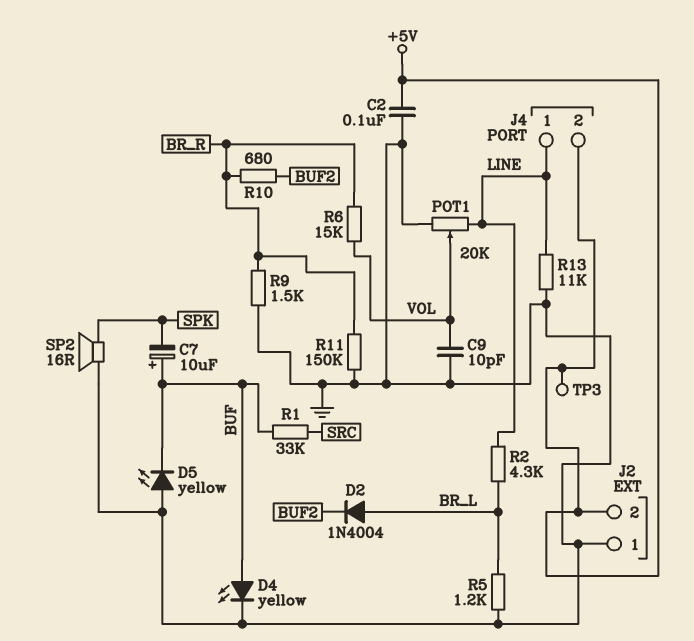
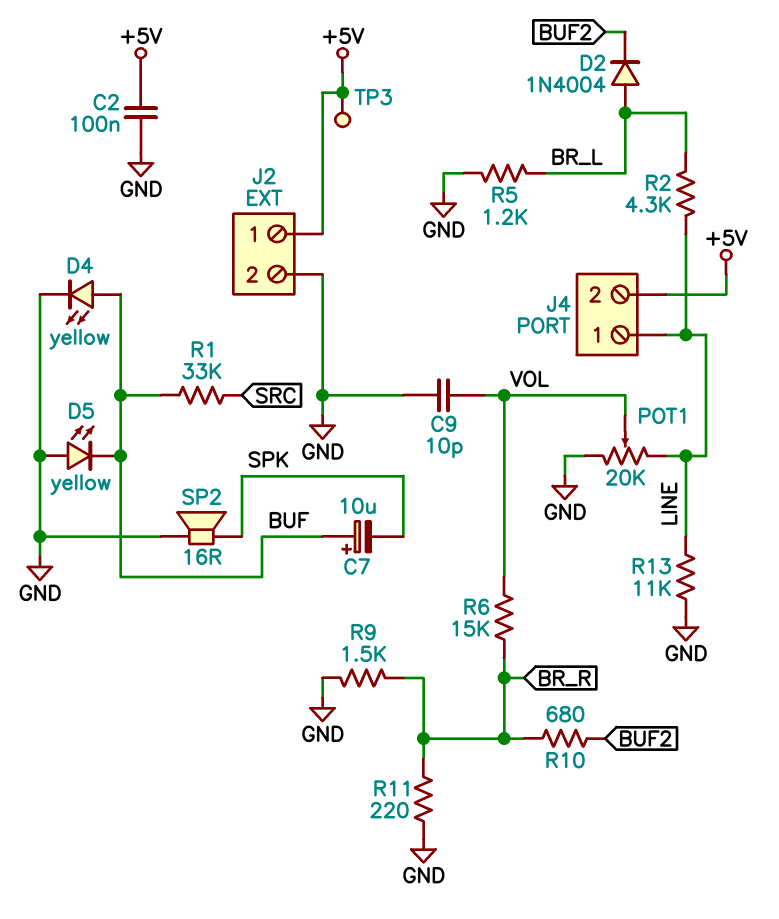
J2 pin 1: GND -> +5V
J2 pin 2: +5V -> GND
R11: 150k (BR_R, GND) -> 220 (BR_R, GND)

